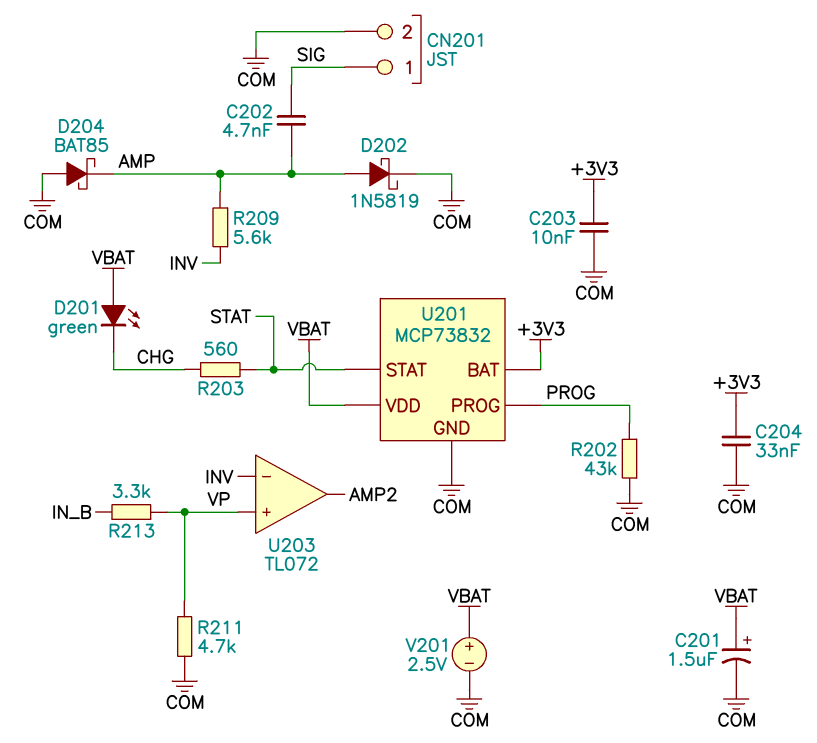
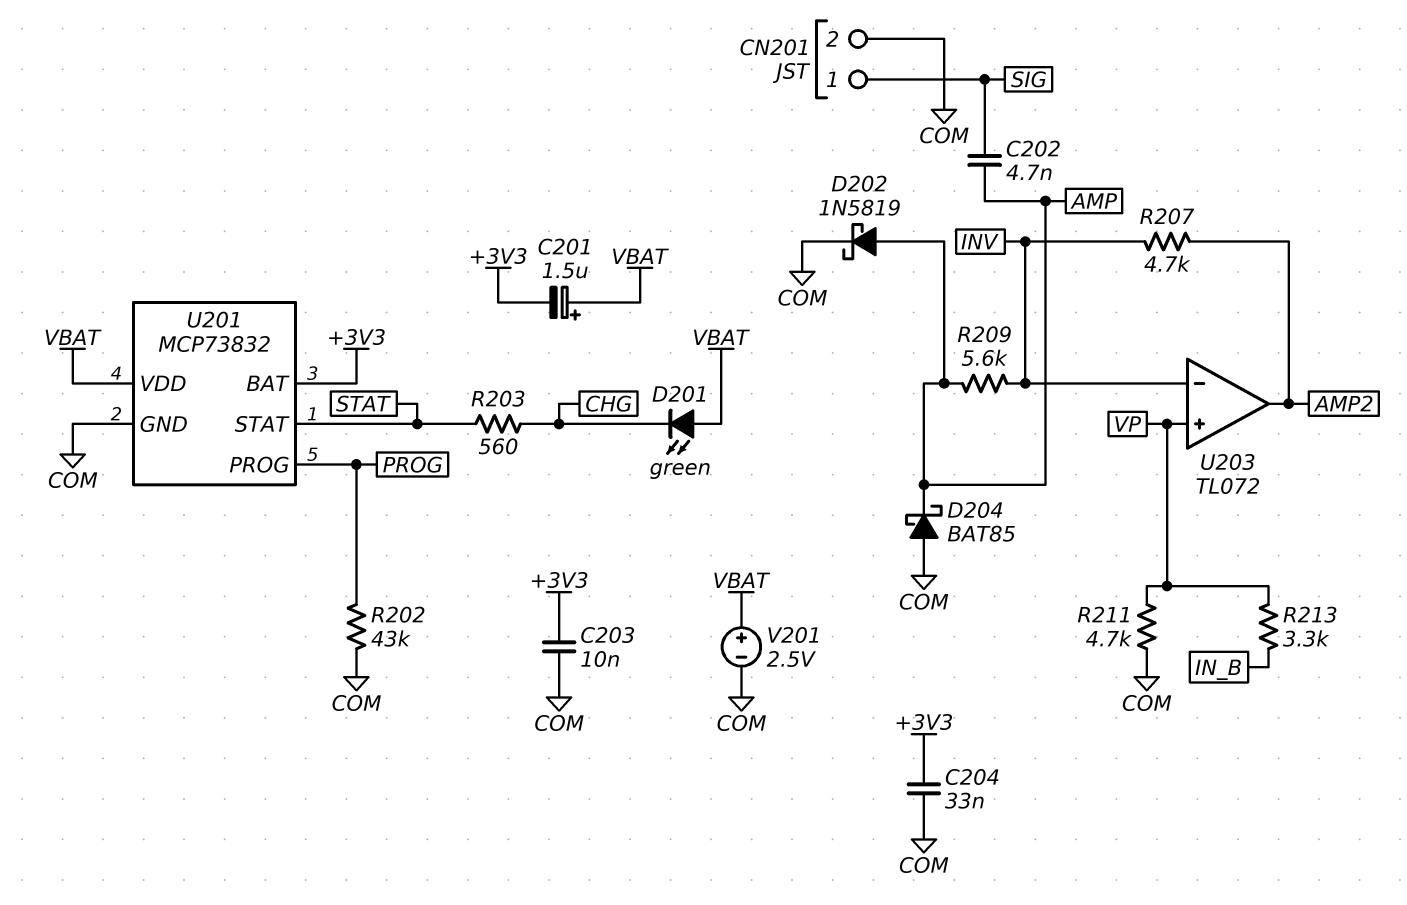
C201: 1.5uF (plus VBAT, minus COM) -> 1.5uF (plus VBAT, minus +3V3)
R207: none -> 4.7k (AMP2, INV)

